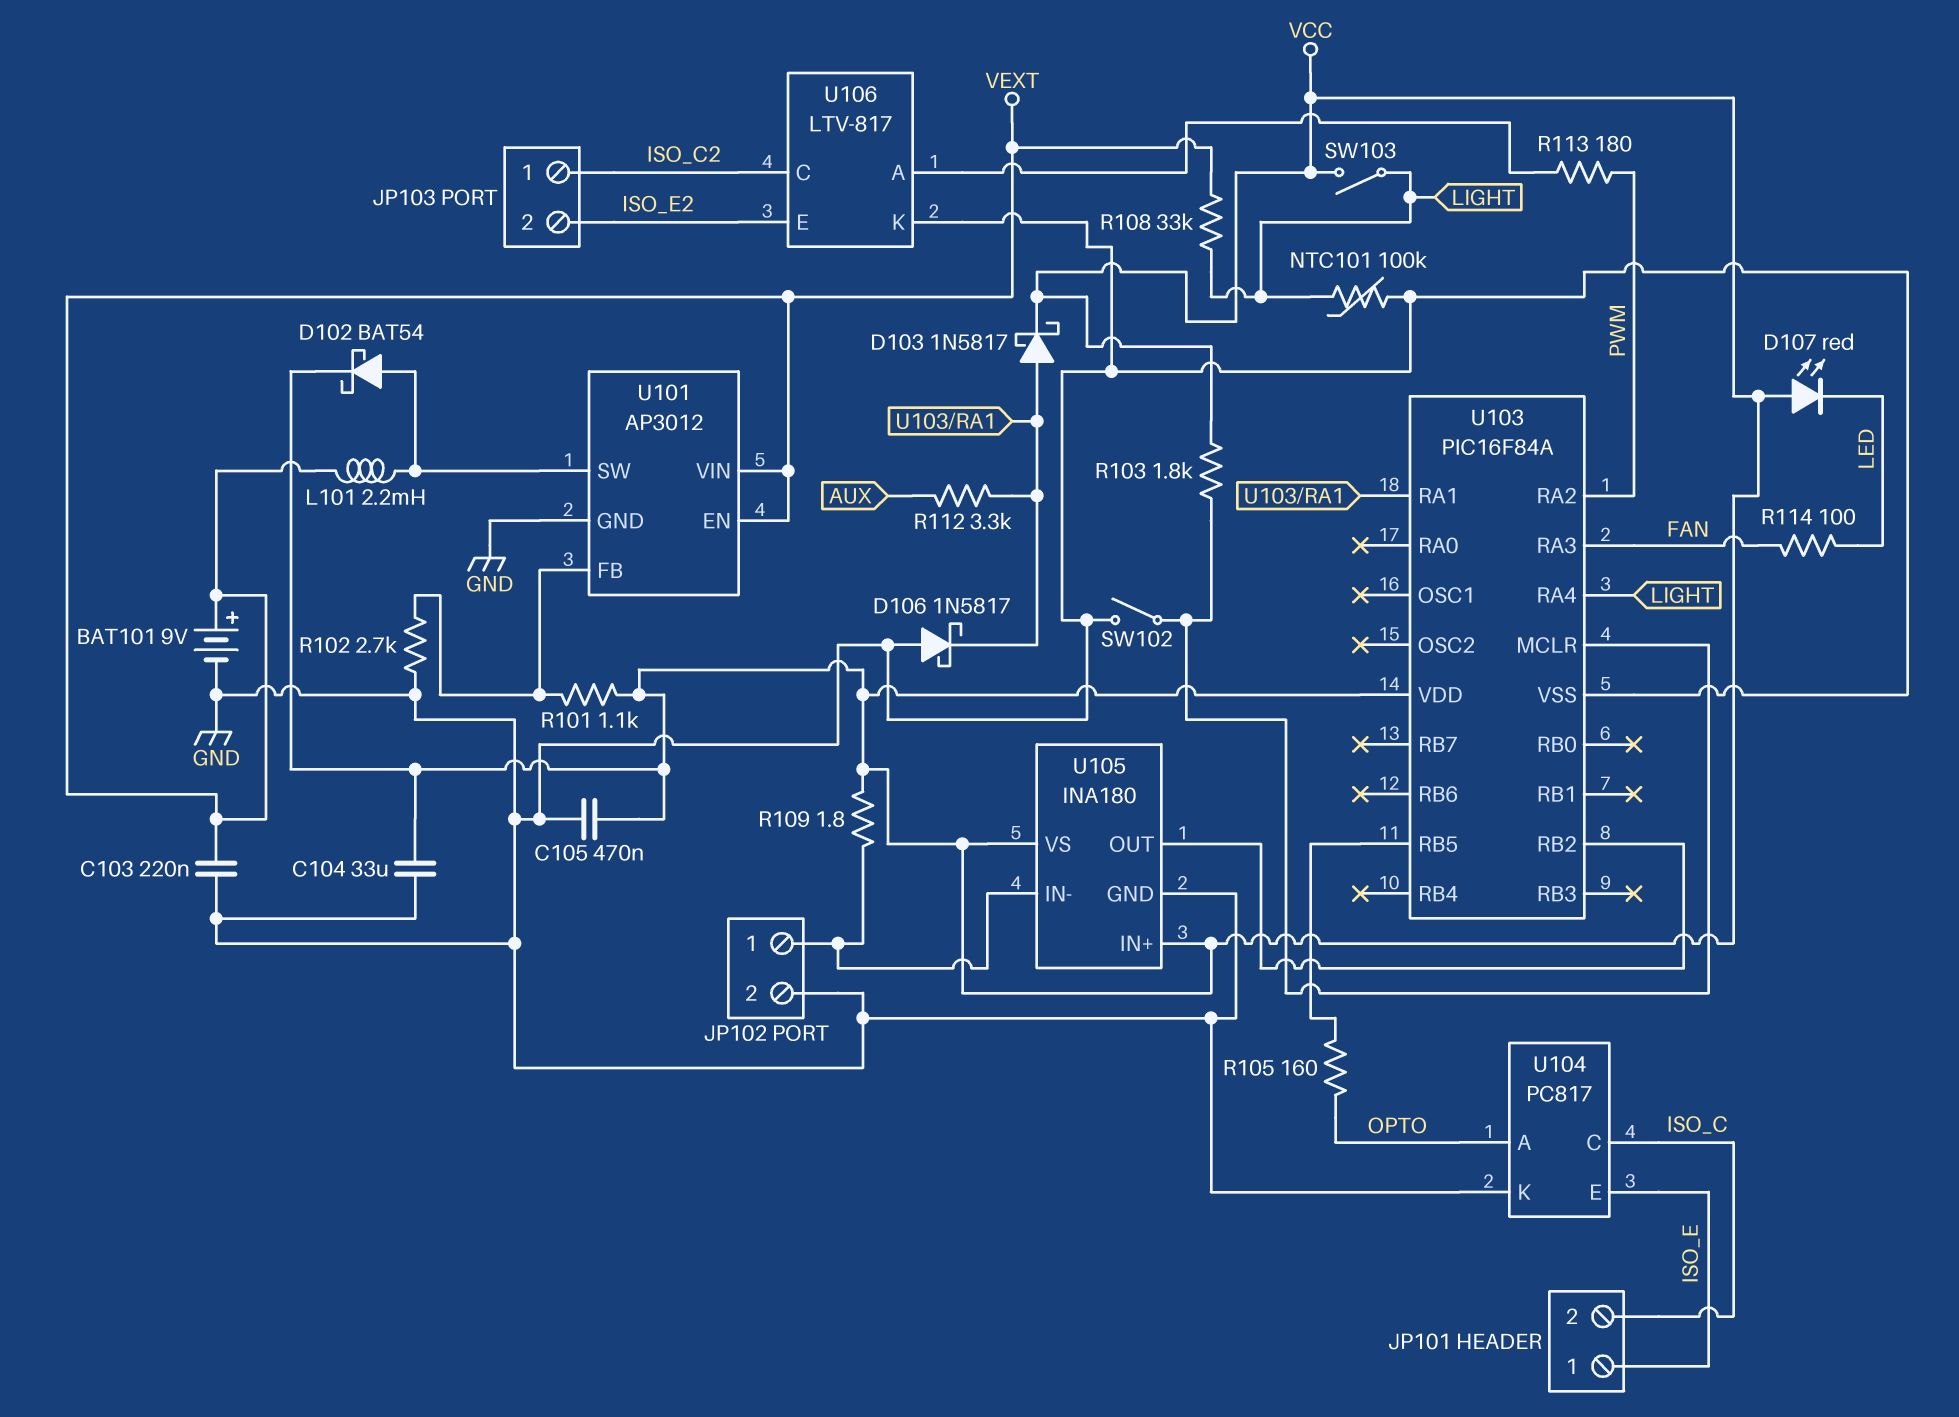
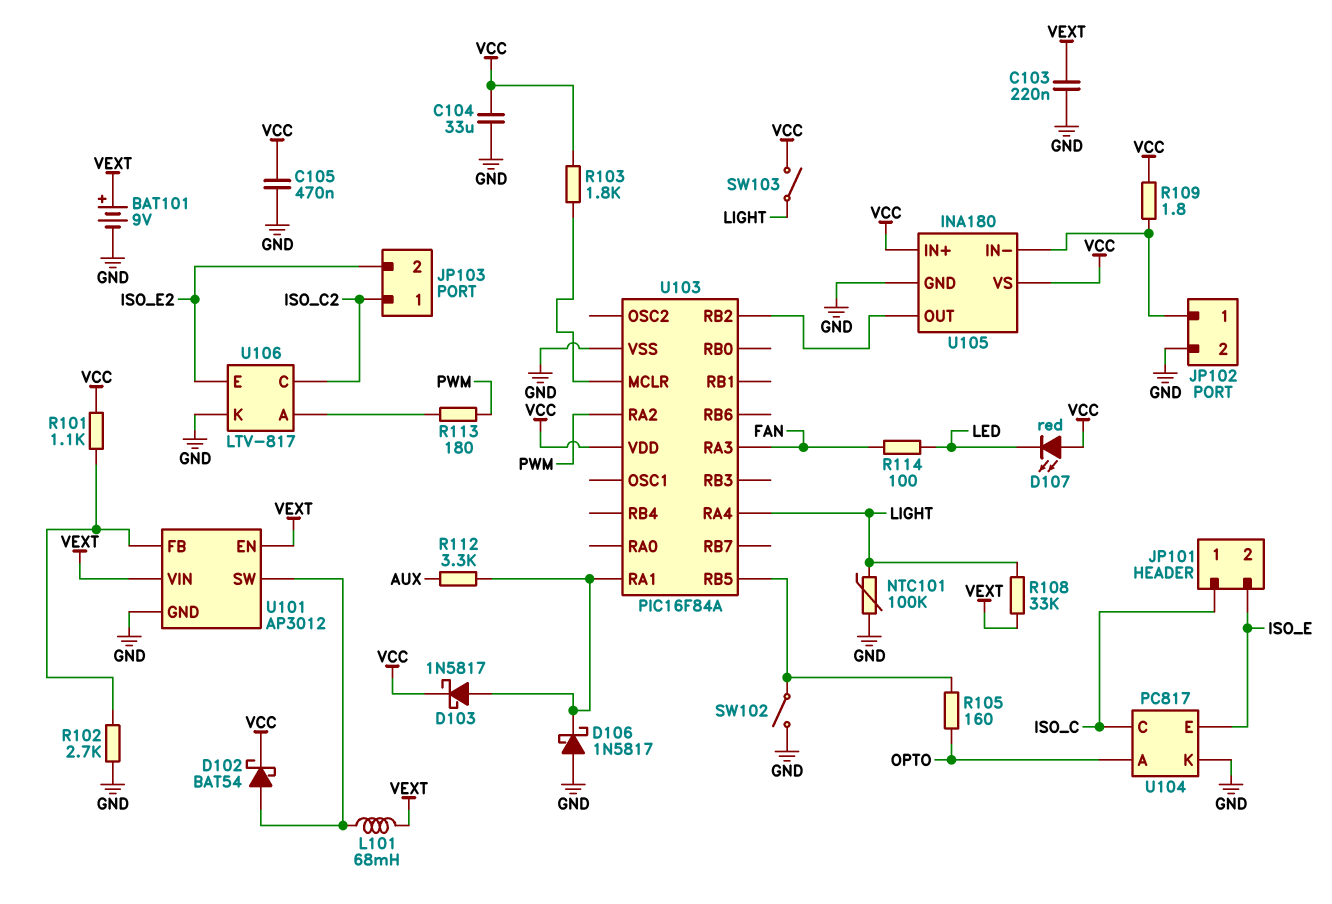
JP101 pin 1: ISO_E -> ISO_C
JP101 pin 2: ISO_C -> ISO_E
L101: 2.2mH (U101/SW, VEXT) -> 68mH (U101/SW, VEXT)
SW102: switch (GND, U103/MCLR) -> switch (GND, U103/RB5)

